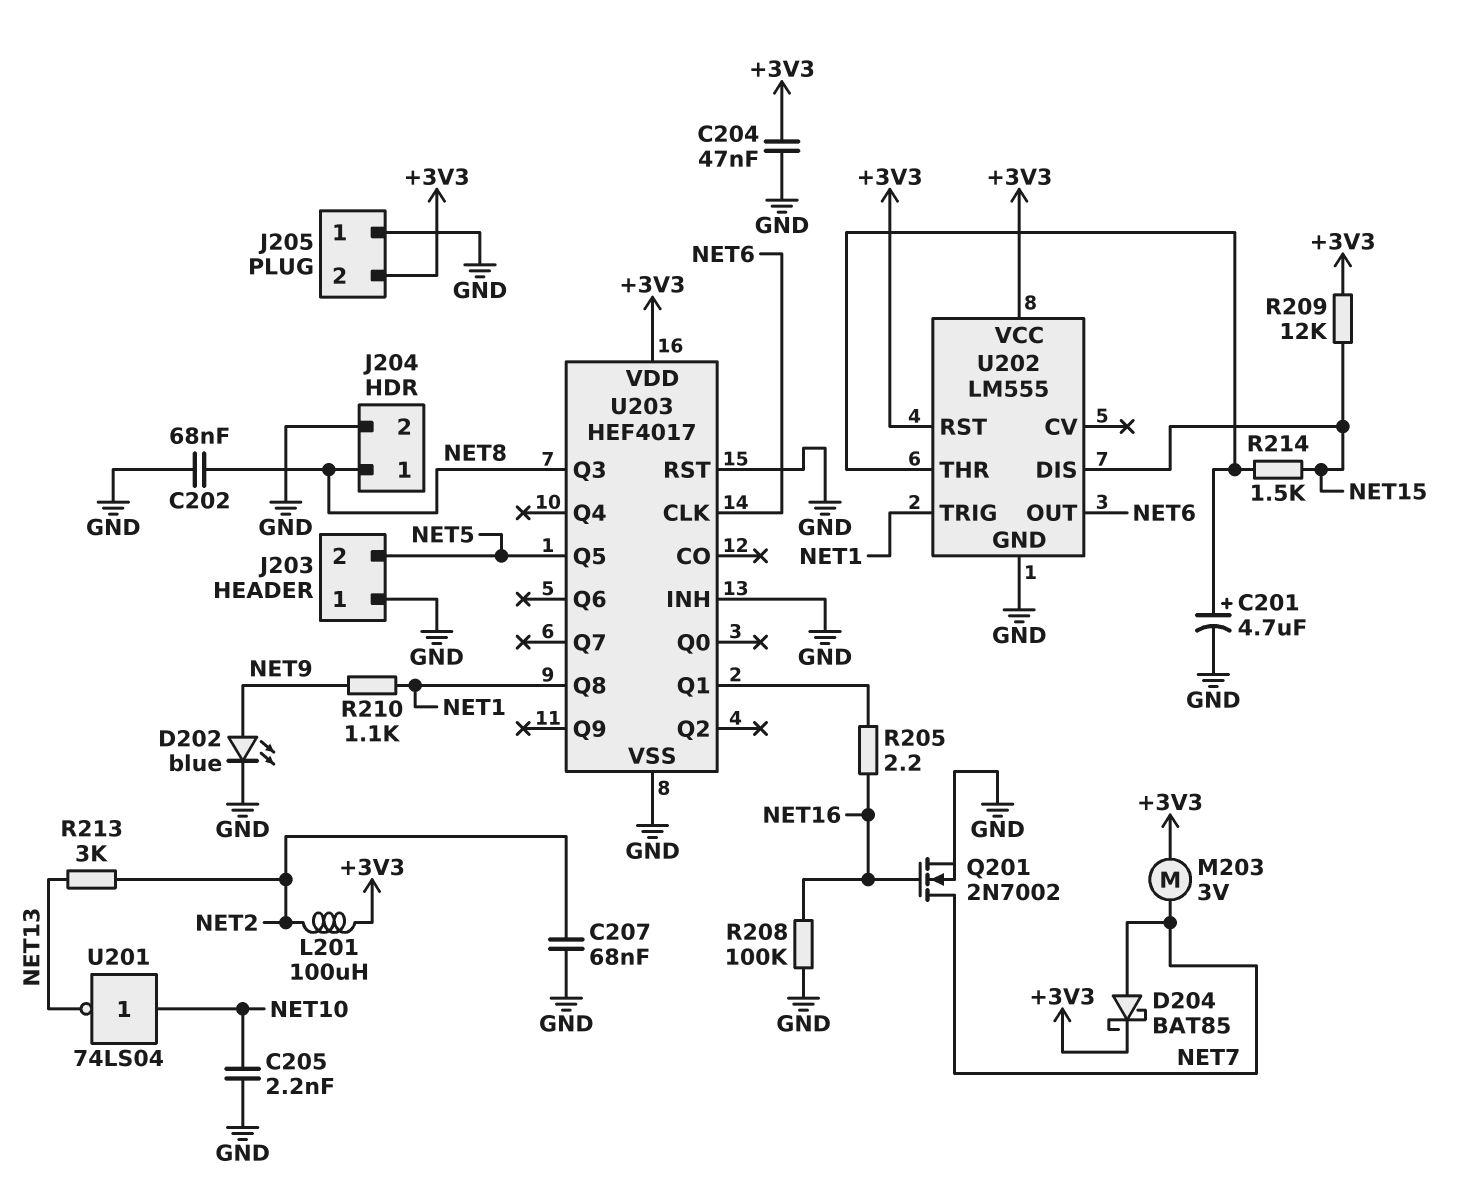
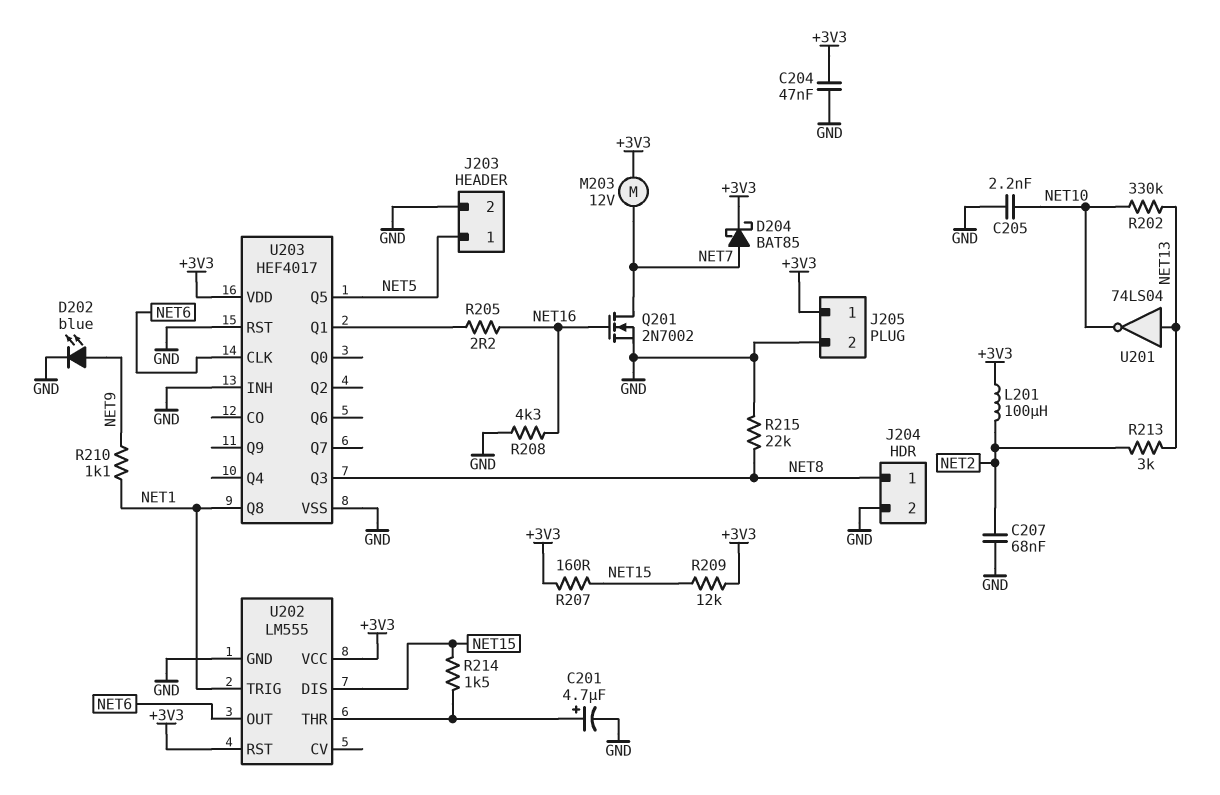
C202: 68nF (GND, NET8) -> none
J203 pin 1: GND -> NET5
J203 pin 2: NET5 -> GND
J205 pin 1: GND -> +3V3
J205 pin 2: +3V3 -> GND
M203: motor 3V (+3V3, NET7) -> motor 12V (+3V3, NET7)
R202: none -> 330k (NET10, NET13)
R207: none -> 160 (+3V3, NET15)
R208: 100k (GND, NET16) -> 4.3k (GND, NET16)
R215: none -> 22k (GND, NET8)
U201: NOT 74LS04 (in NET10, out NET13) -> NOT 74LS04 (in NET13, out NET10)

